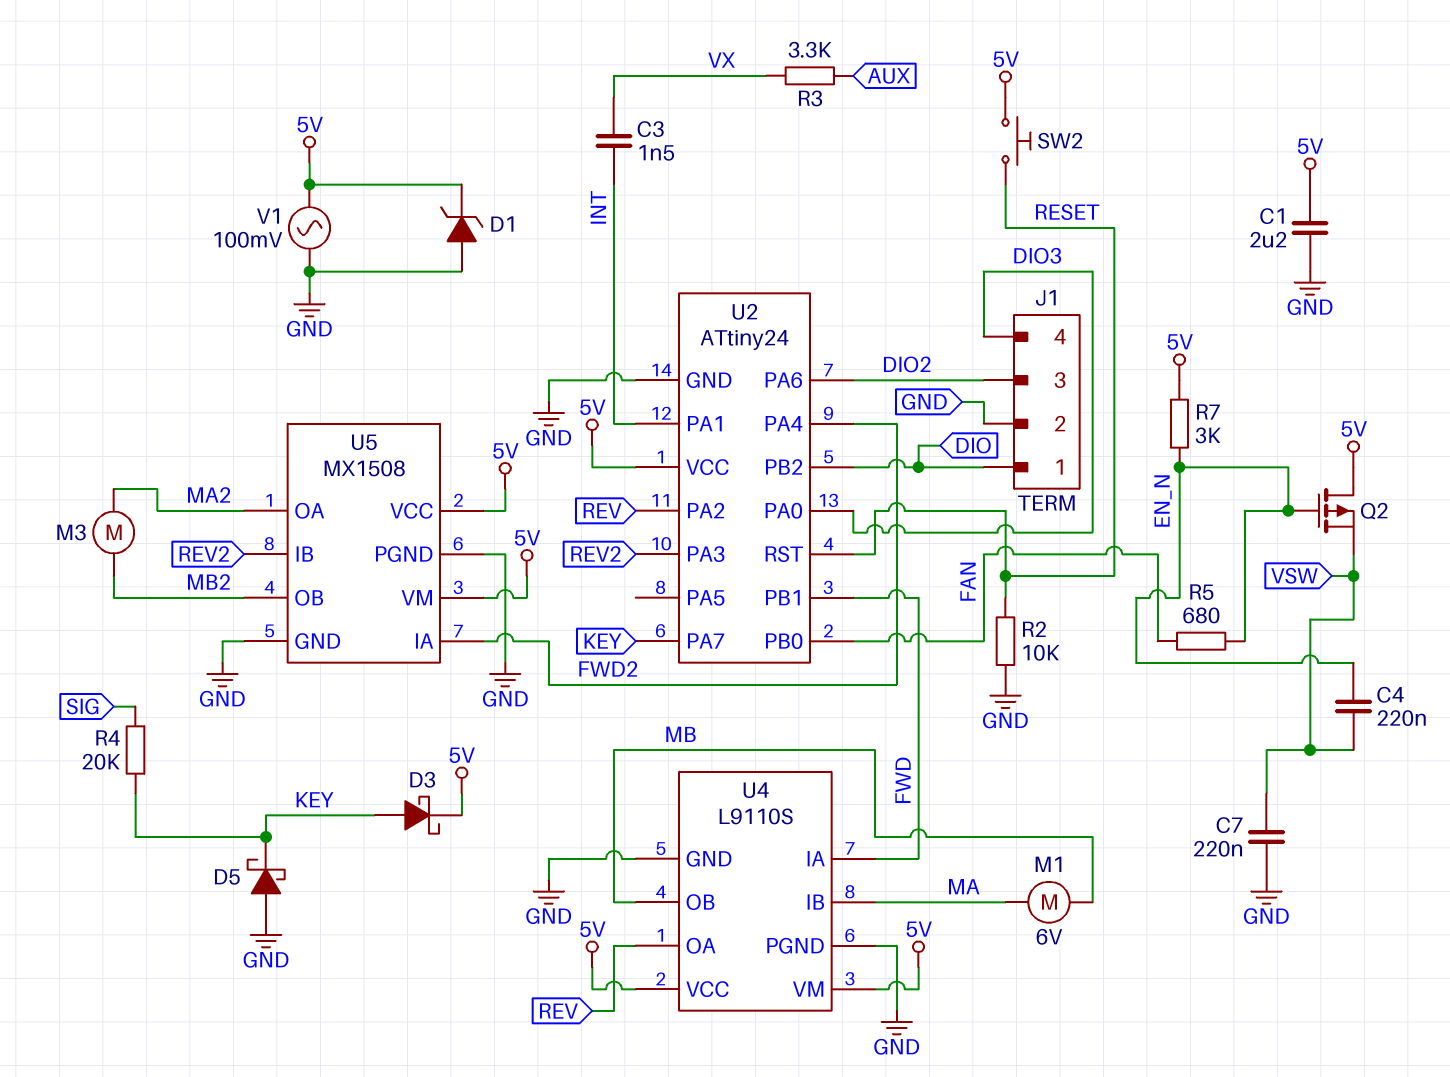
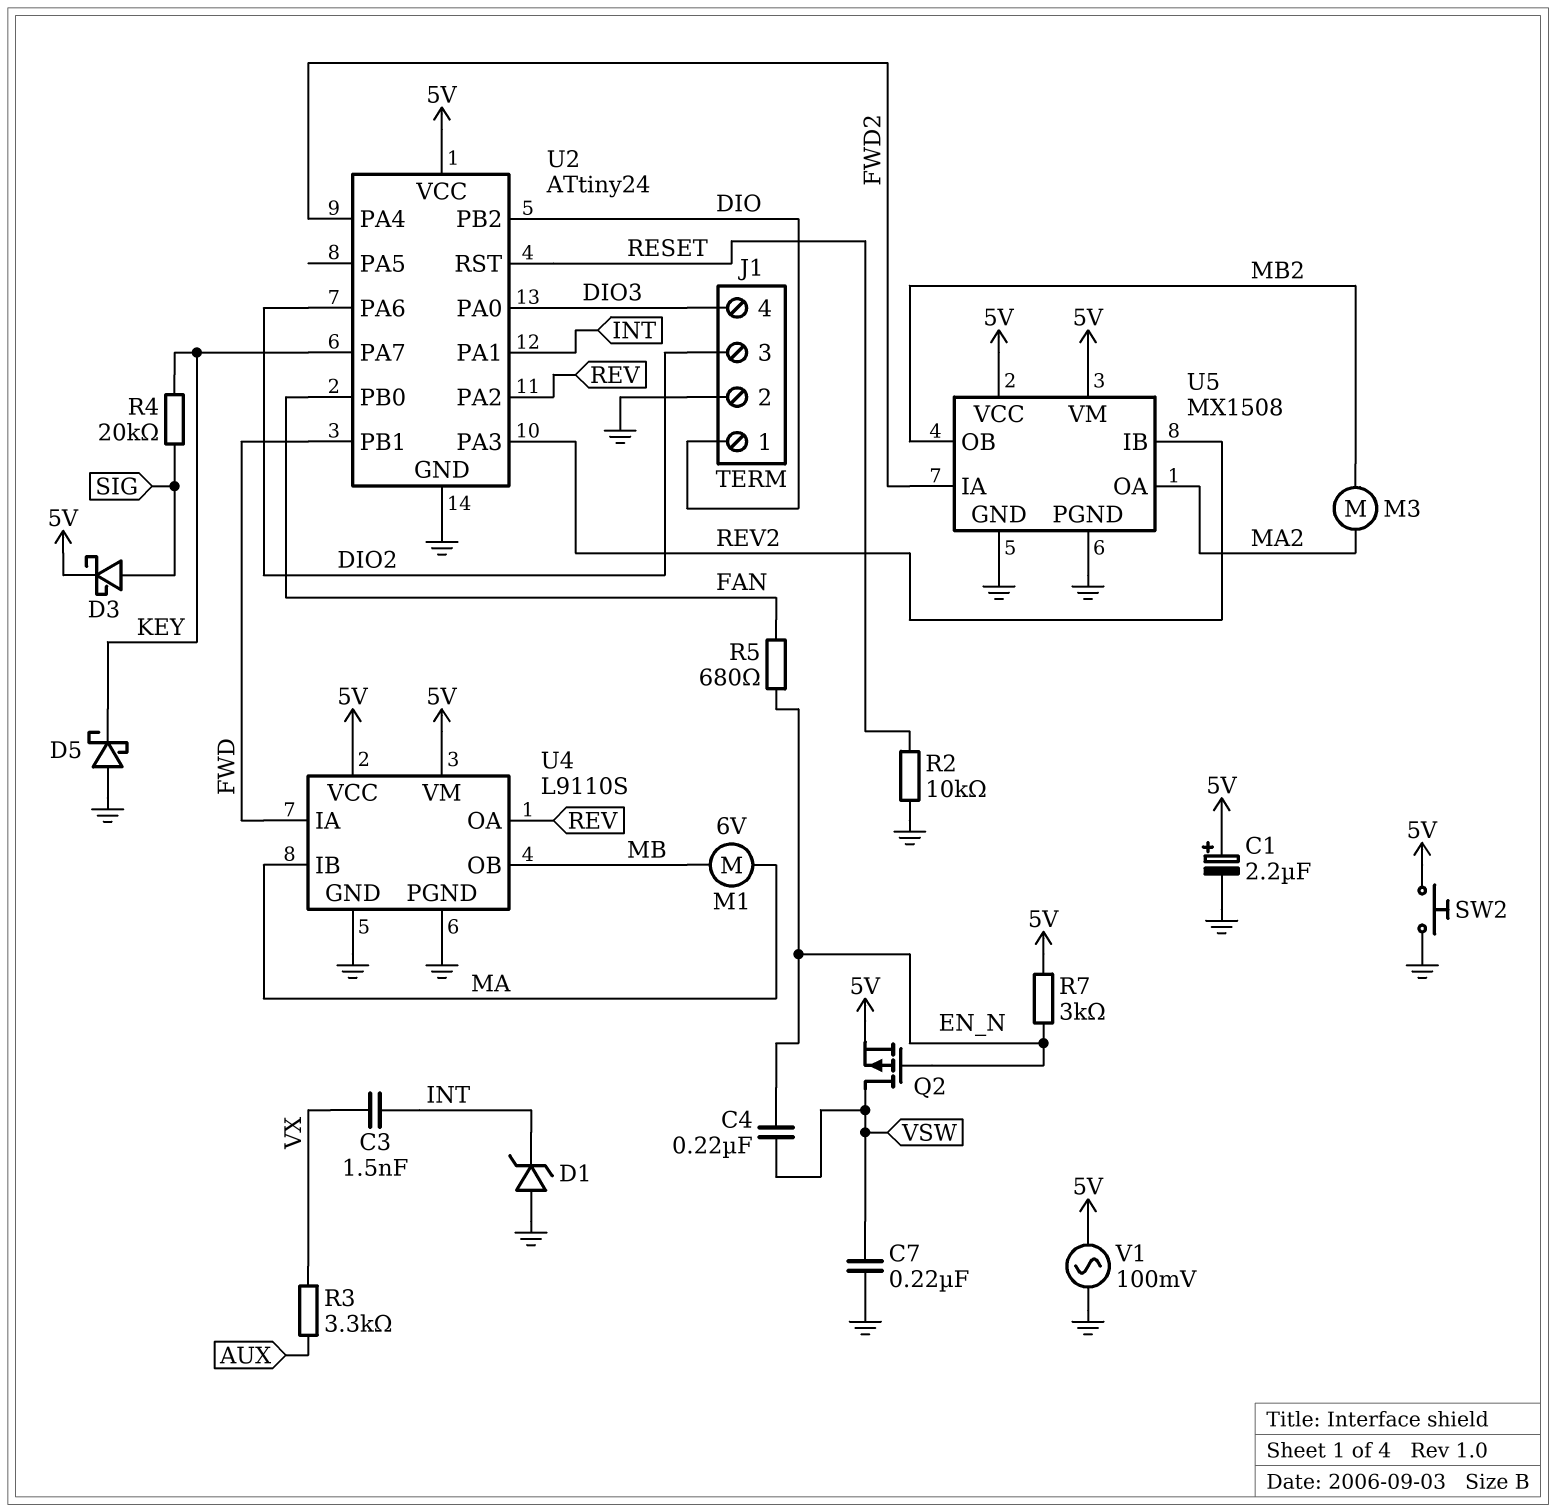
C1: 2.2uF (5V, GND) -> 2.2uF (plus 5V, minus GND)
D1: zener (A GND, K 5V) -> zener (A GND, K INT)
D3: schottky (A KEY, K 5V) -> schottky (A SIG, K 5V)
Q2: PMOS (G EN_N, D 5V, S VSW) -> PMOS (G EN_N, D VSW, S 5V)
SW2: button (5V, RESET) -> button (5V, GND)

